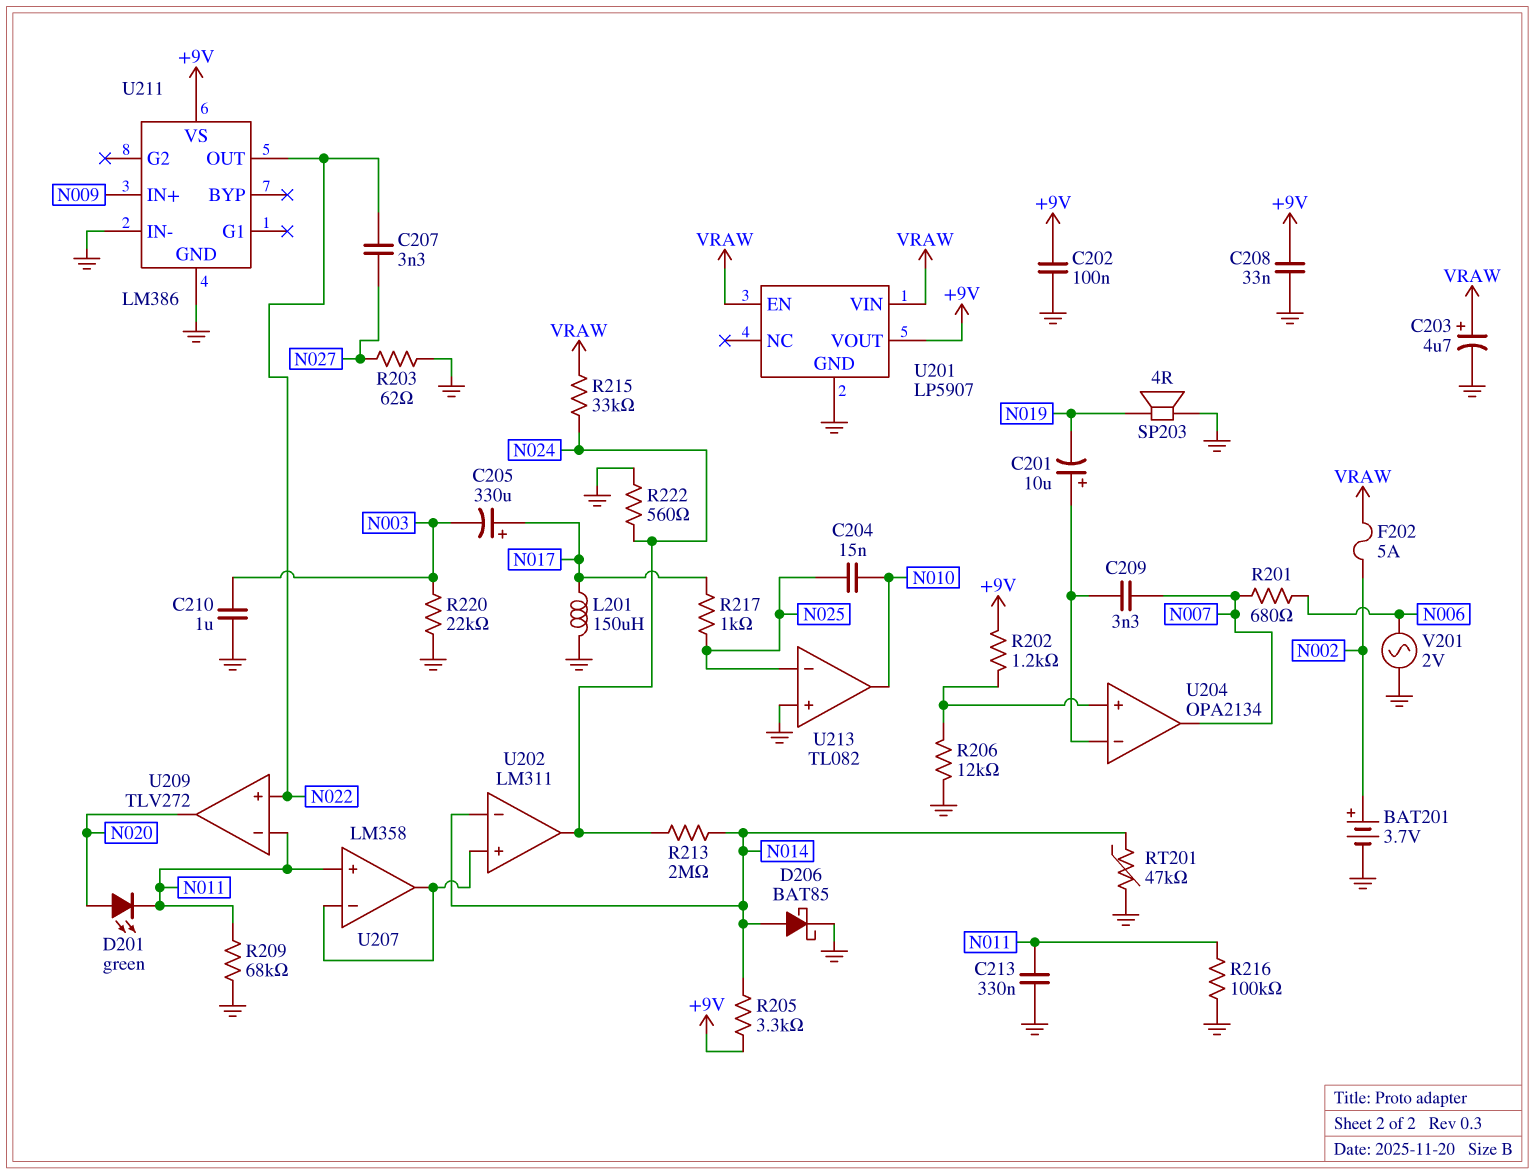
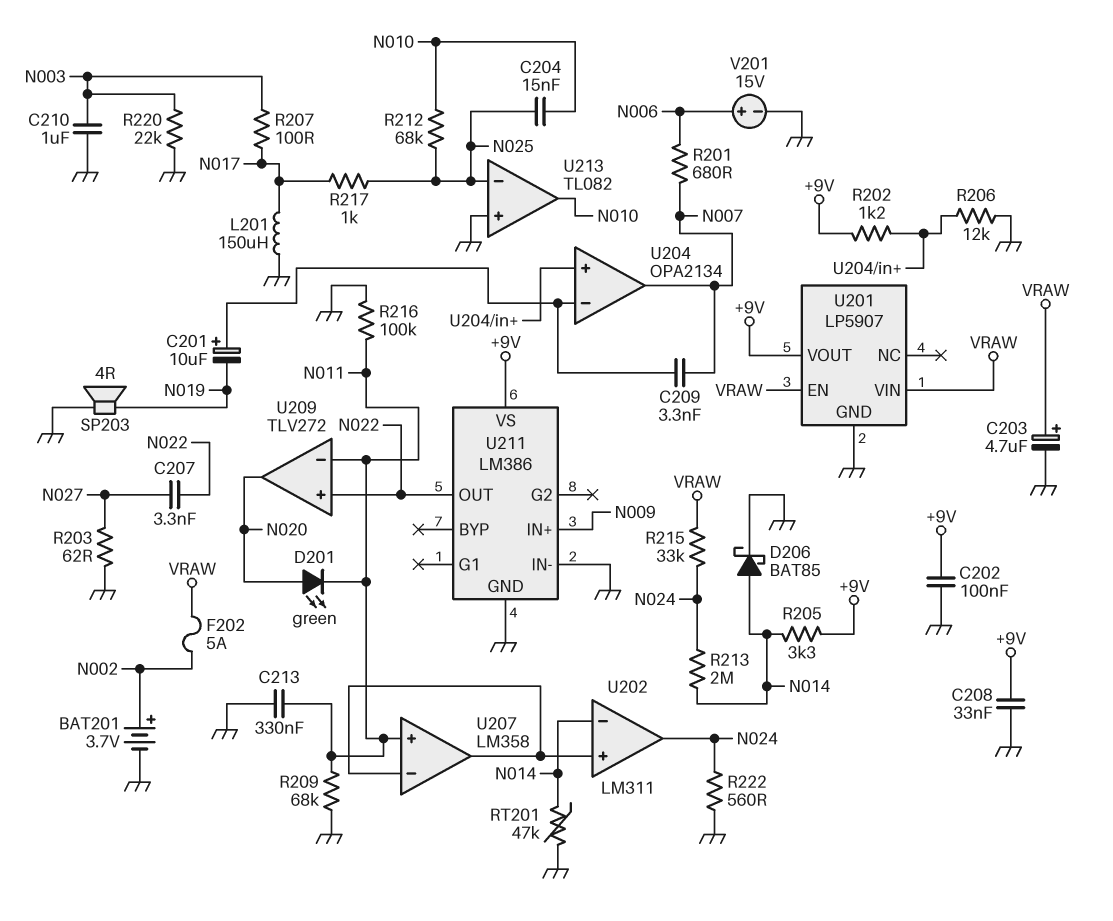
C205: 330uF (plus N017, minus N003) -> none
R207: none -> 100 (N003, N017)
R212: none -> 68k (N010, N025)
V201: AC 2V (GND, N006) -> 15V (plus N006, minus GND)

